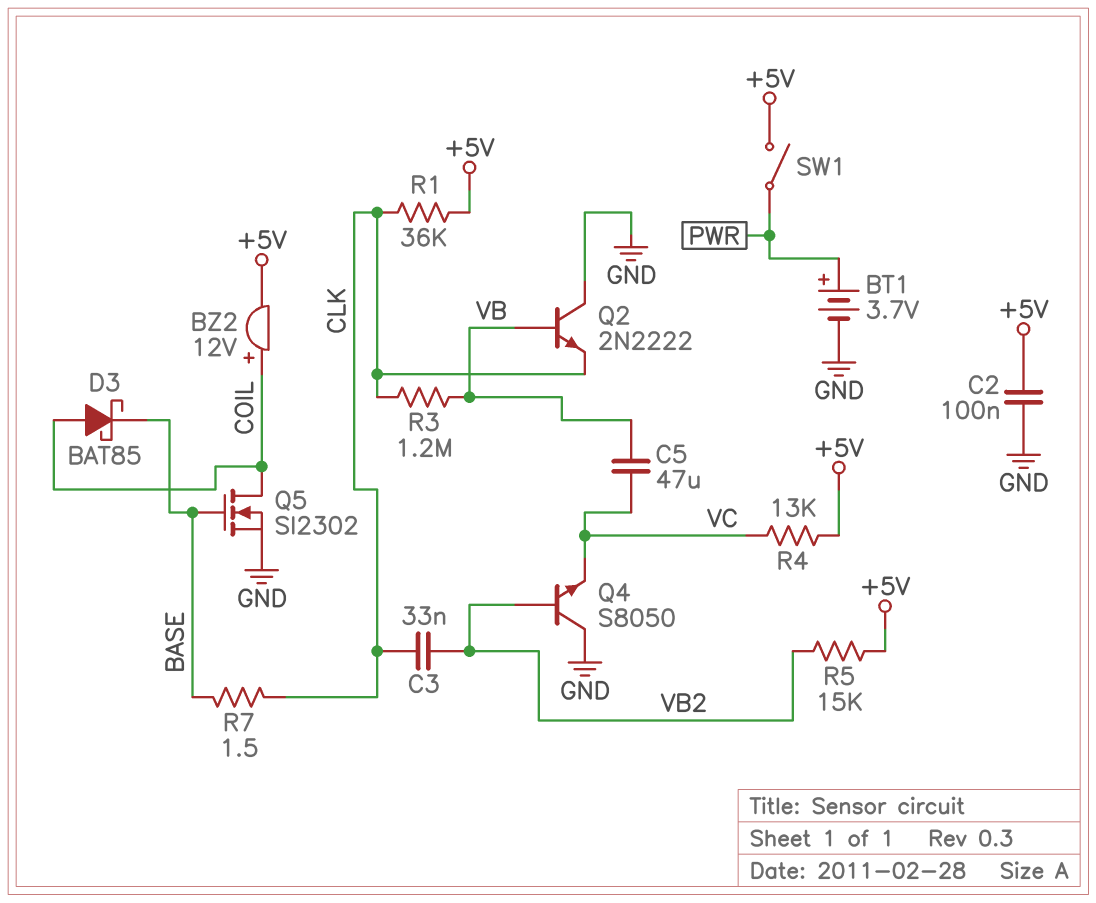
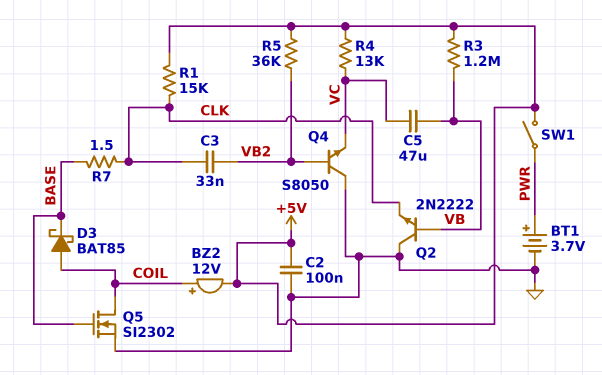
R1: 36k (+5V, CLK) -> 15k (+5V, CLK)
R3: 1.2M (CLK, VB) -> 1.2M (+5V, VB)
R5: 15k (+5V, VB2) -> 36k (+5V, VB2)

